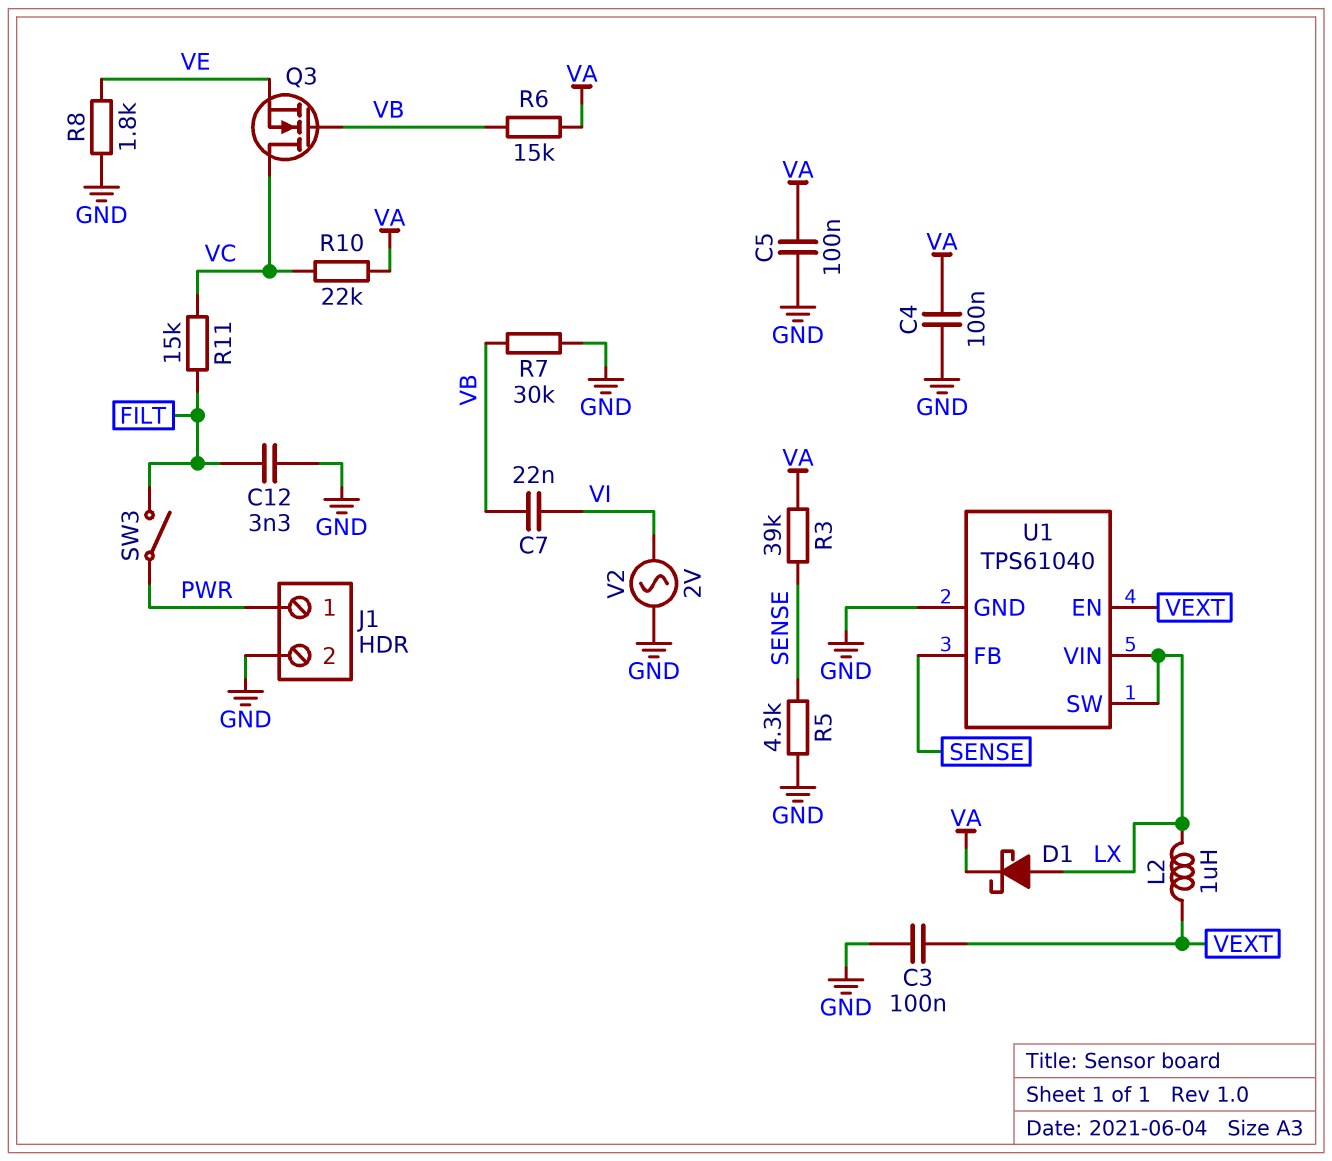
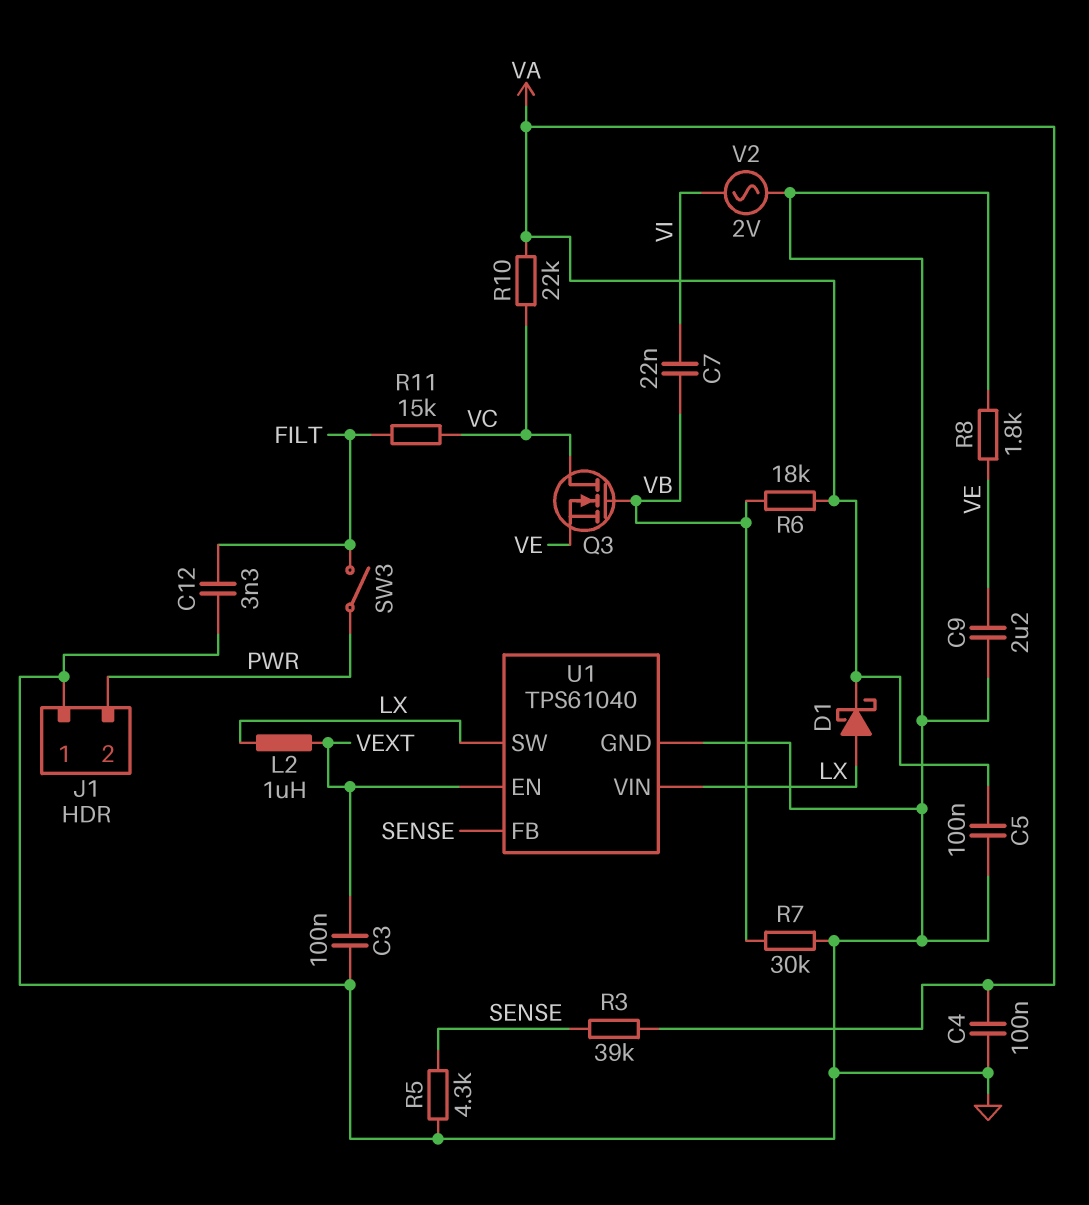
C9: none -> 2.2uF (GND, VE)
J1 pin 1: PWR -> GND
J1 pin 2: GND -> PWR
R6: 15k (VA, VB) -> 18k (VA, VB)

